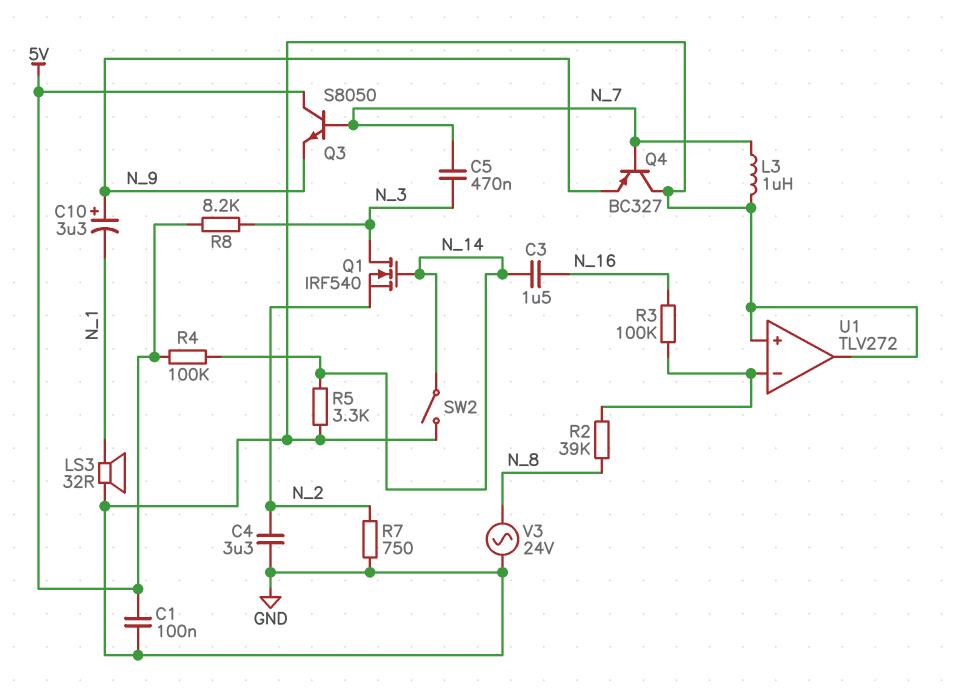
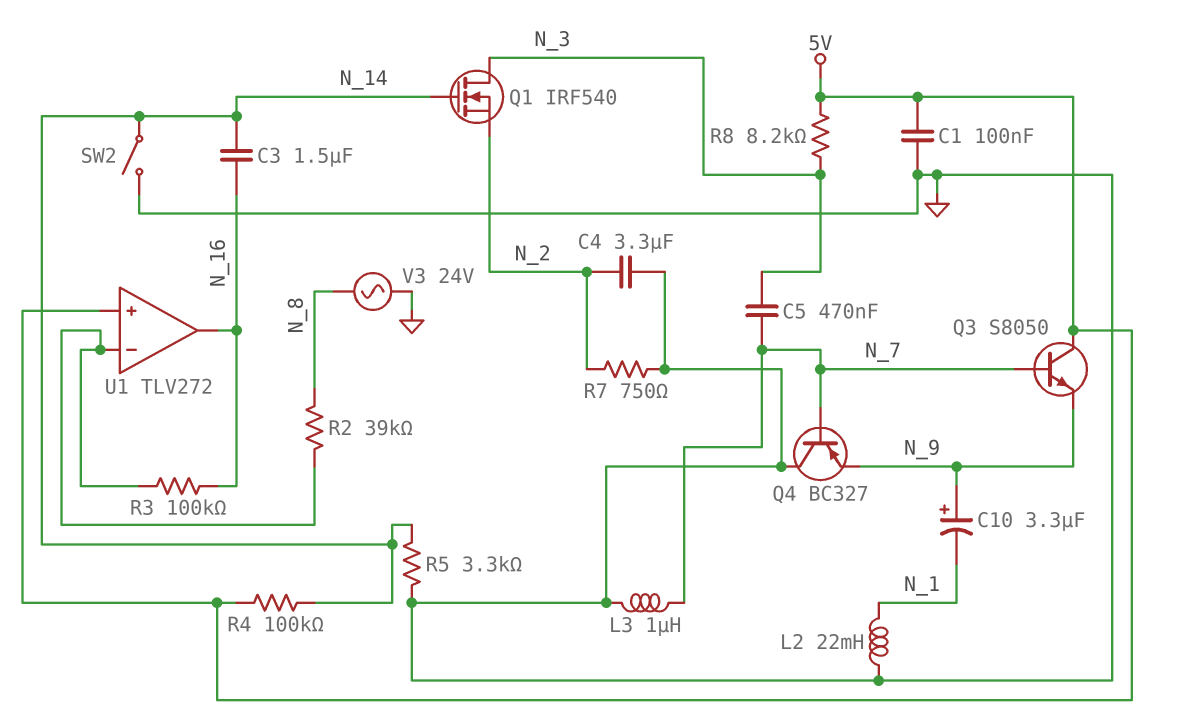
L2: none -> 22mH (GND, N_1)
LS3: speaker 32R (GND, N_1) -> none
U1 pin in+: GND -> 5V
U1 pin out: GND -> N_16

